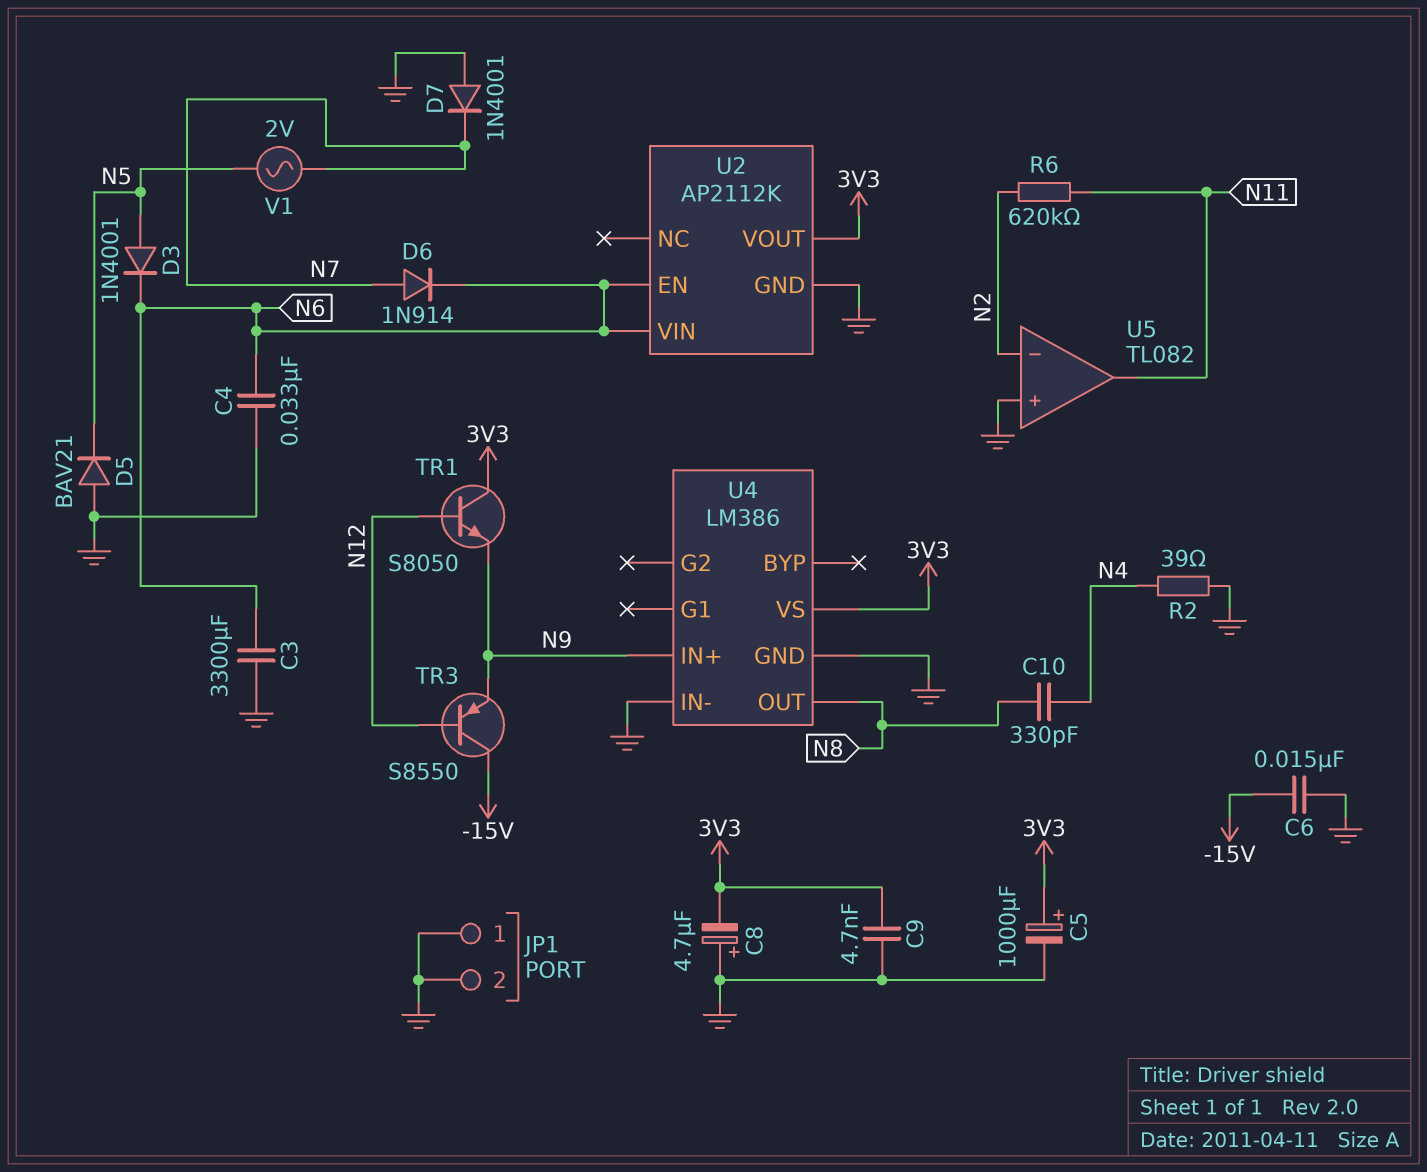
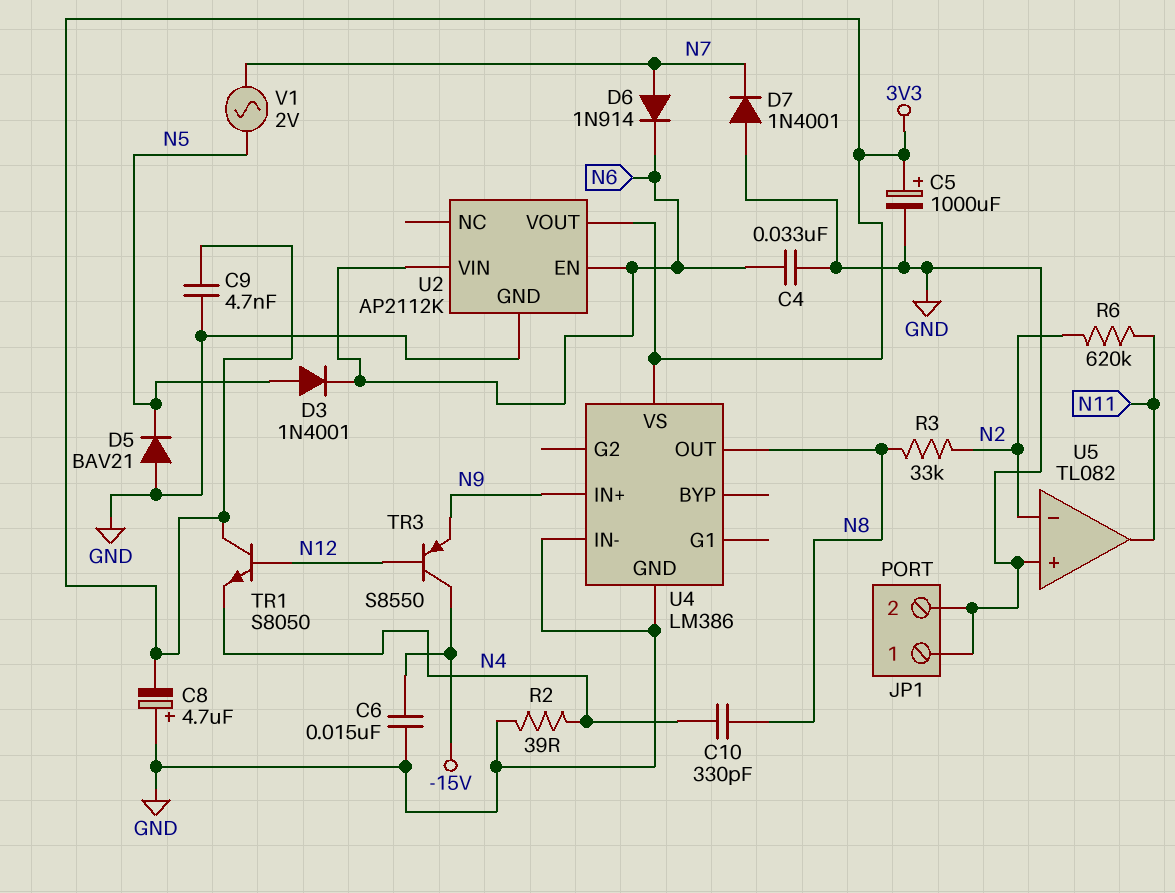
C3: 3300uF (GND, N6) -> none
R3: none -> 33k (N2, N8)
TR1: NPN S8050 (B N12, C 3V3, E N9) -> NPN S8050 (B N12, C 3V3, E N4)

